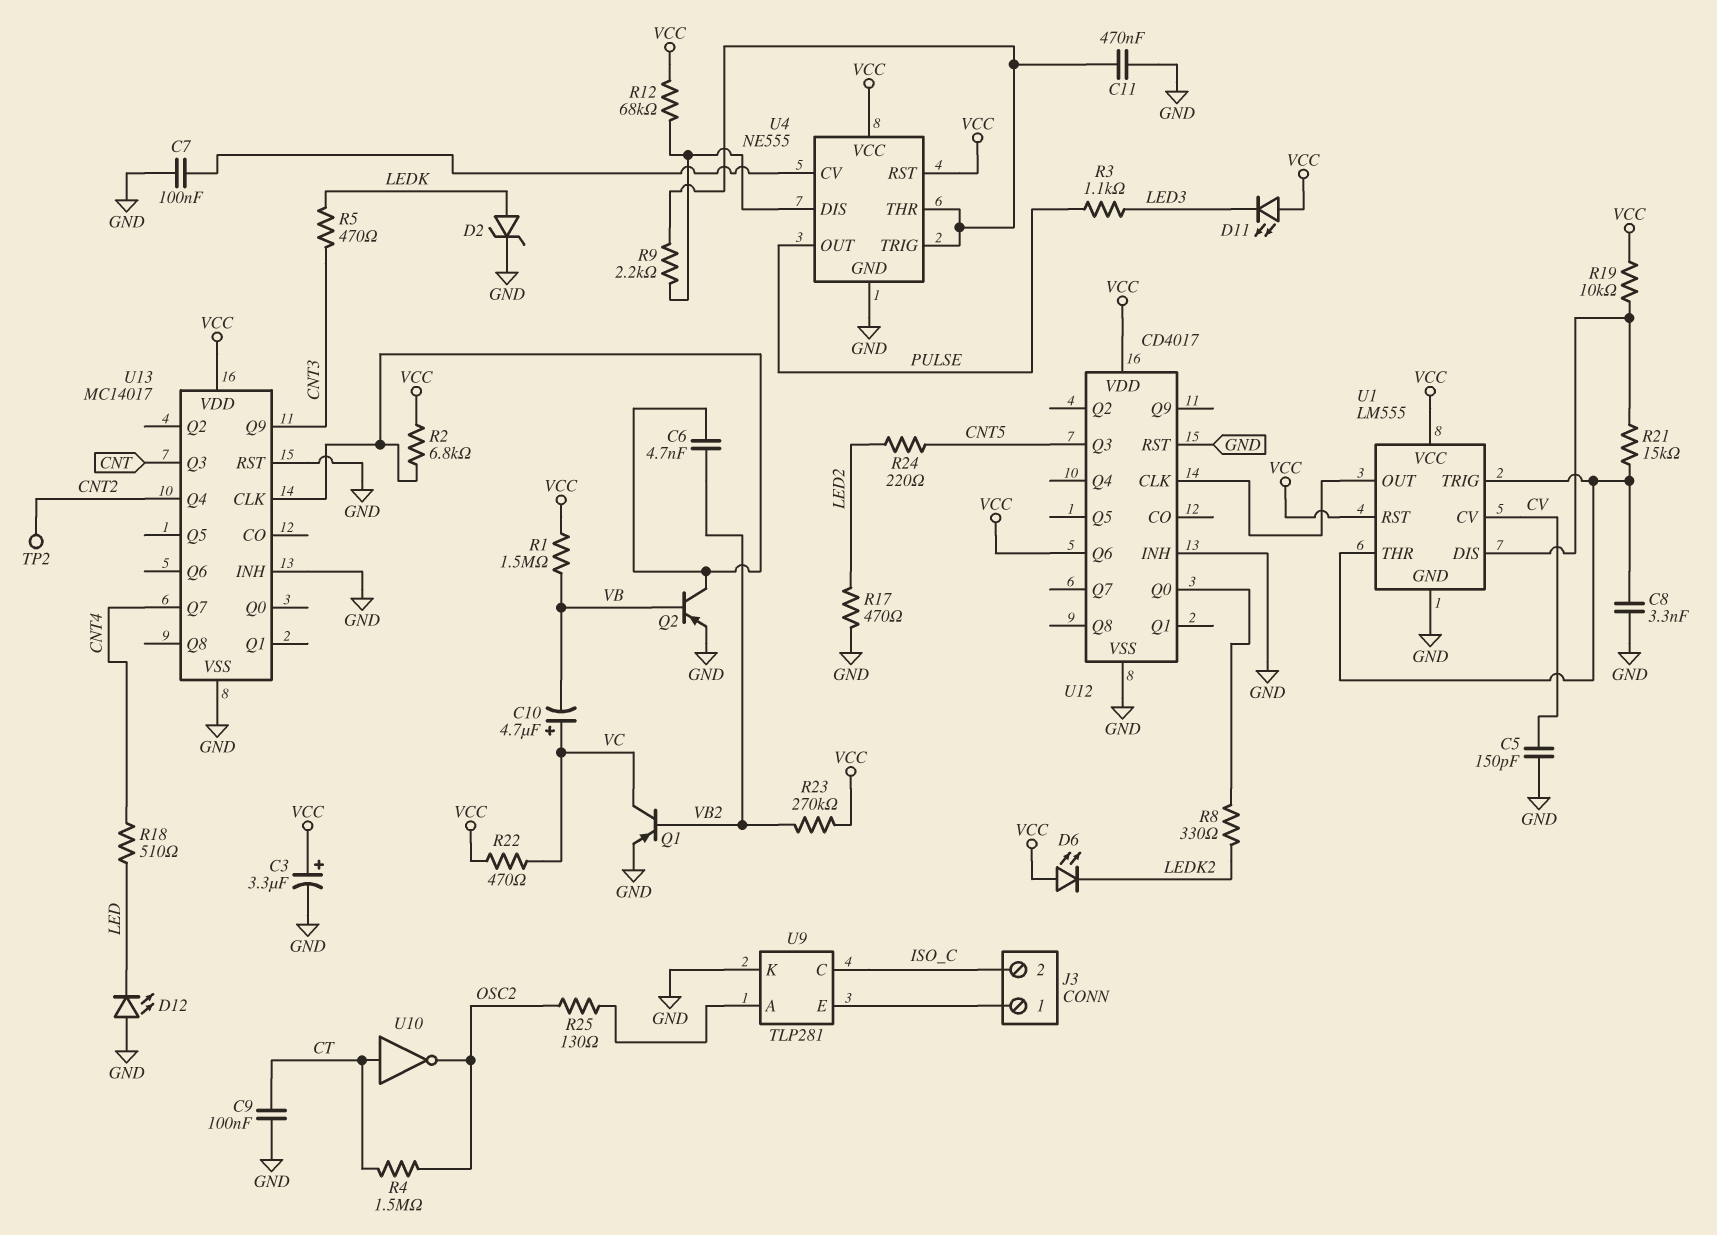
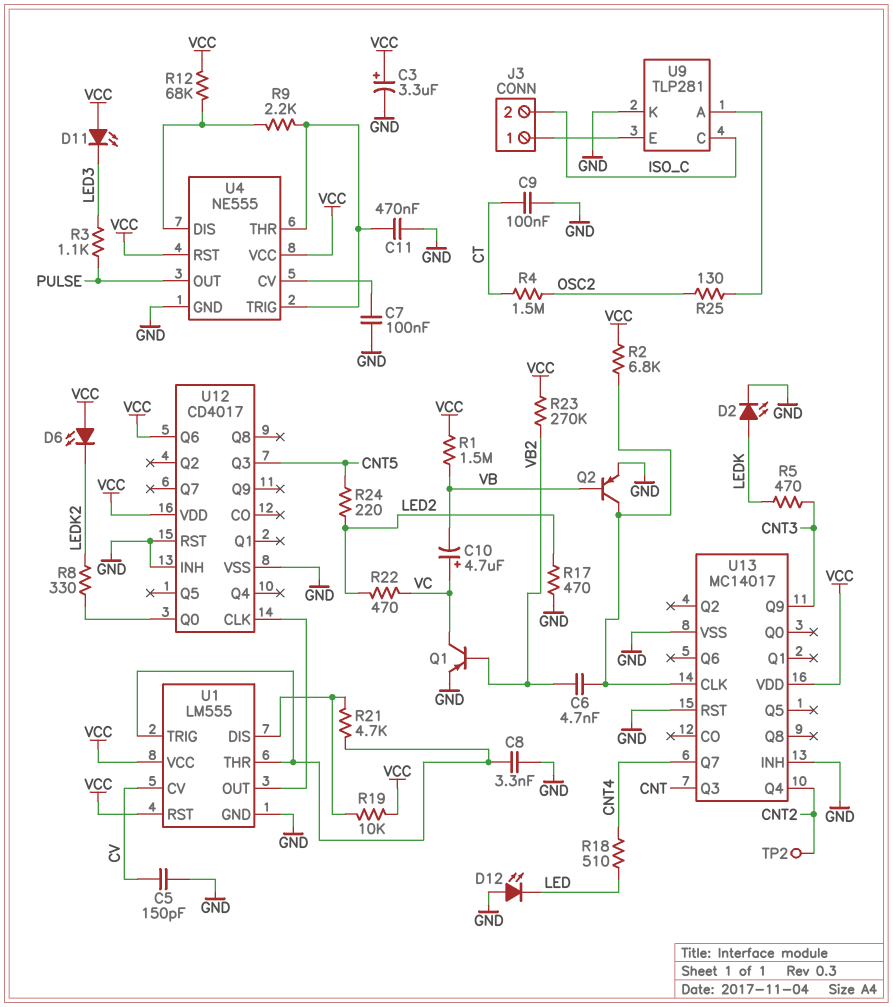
D2: zener (A LEDK, K GND) -> LED (A LEDK, K GND)
R21: 15k (U1/DIS, U1/THR) -> 4.7k (U1/DIS, U1/THR)
R22: 470 (VC, VCC) -> 470 (LED2, VC)
U10: NOT (in CT, out OSC2) -> none

